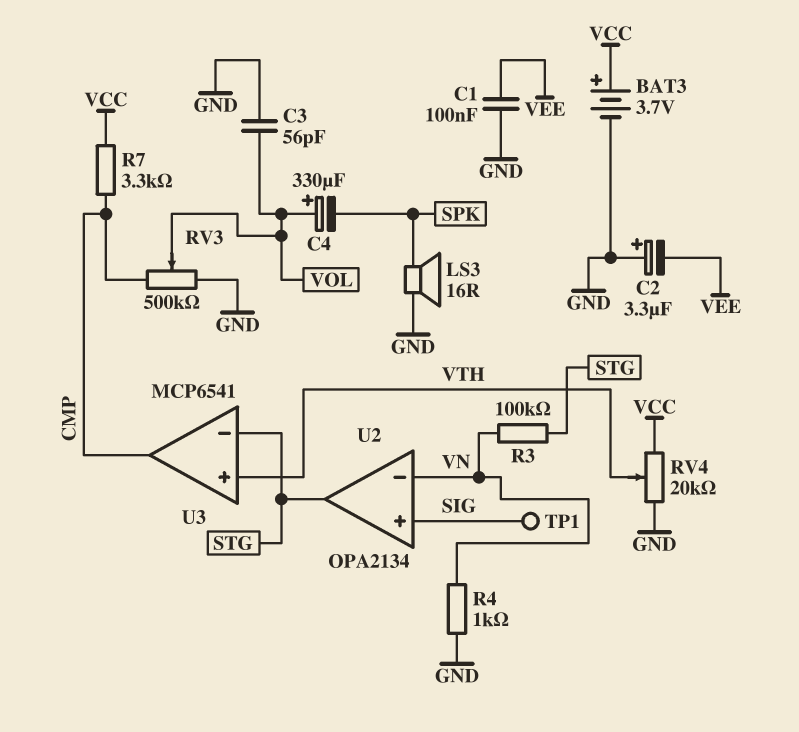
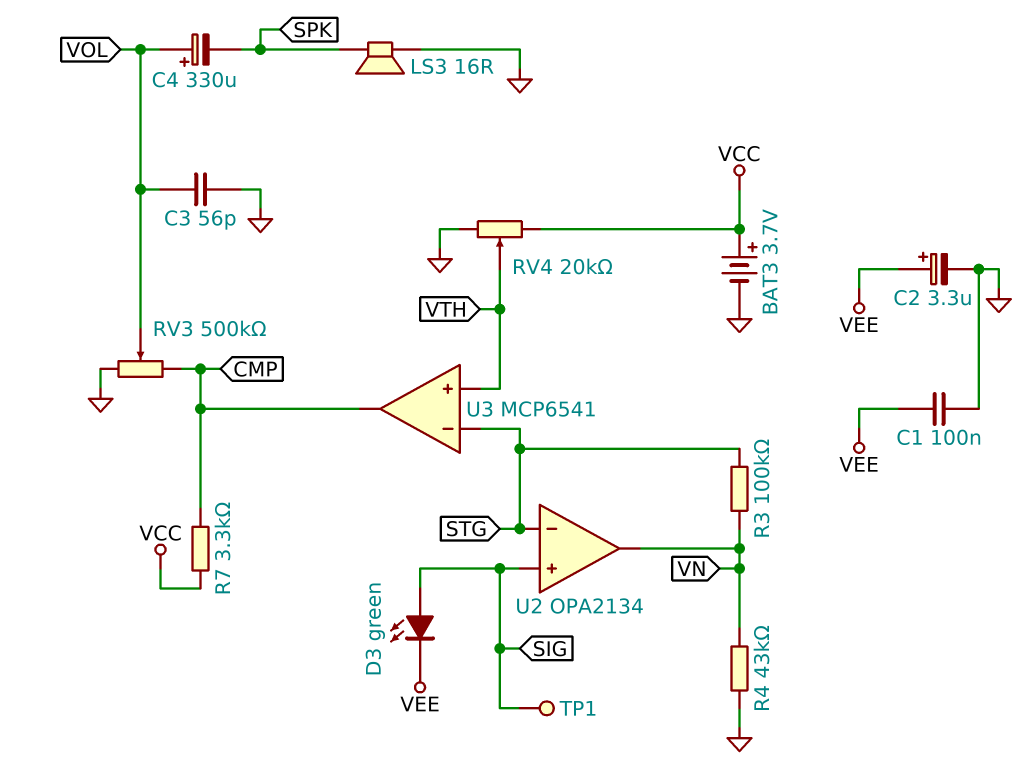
C2: 3.3uF (plus GND, minus VEE) -> 3.3uF (plus VEE, minus GND)
D3: none -> LED green (A SIG, K VEE)
R4: 1k (GND, VN) -> 43k (GND, VN)
U2 pin in-: VN -> STG
U2 pin out: STG -> VN

